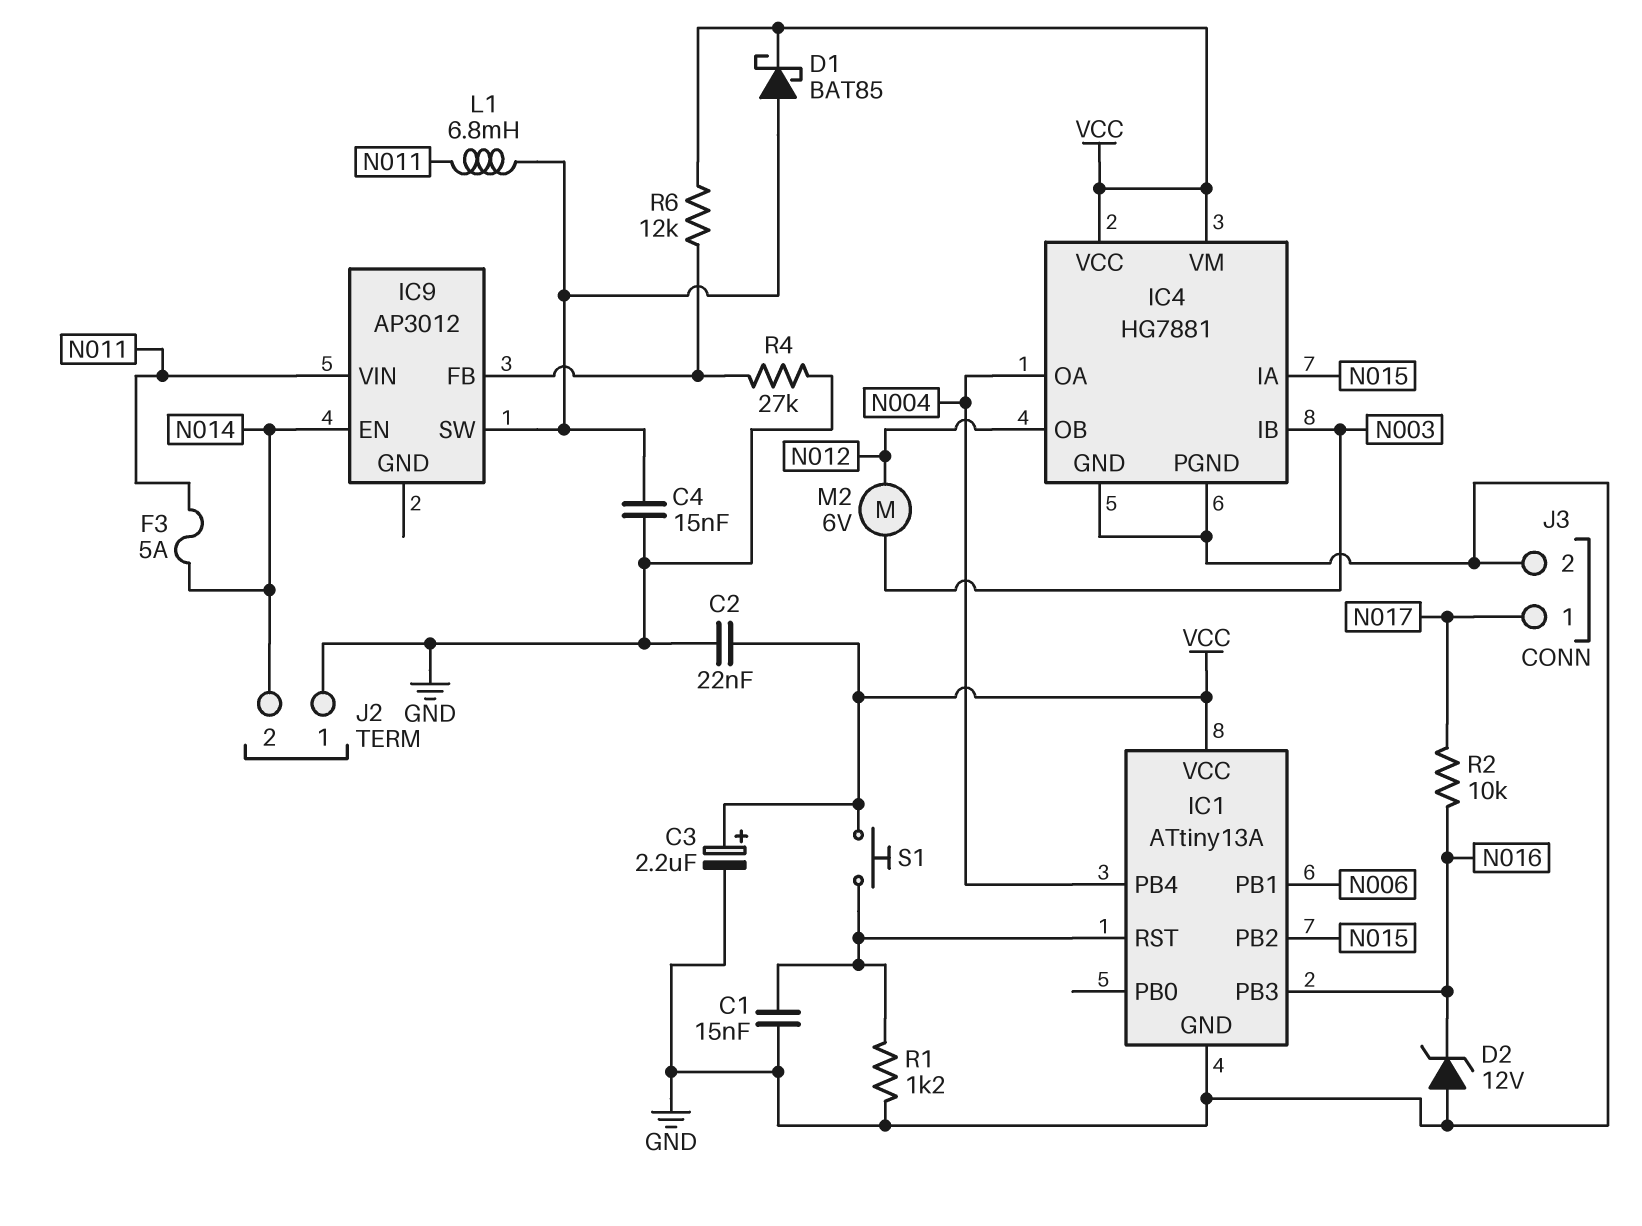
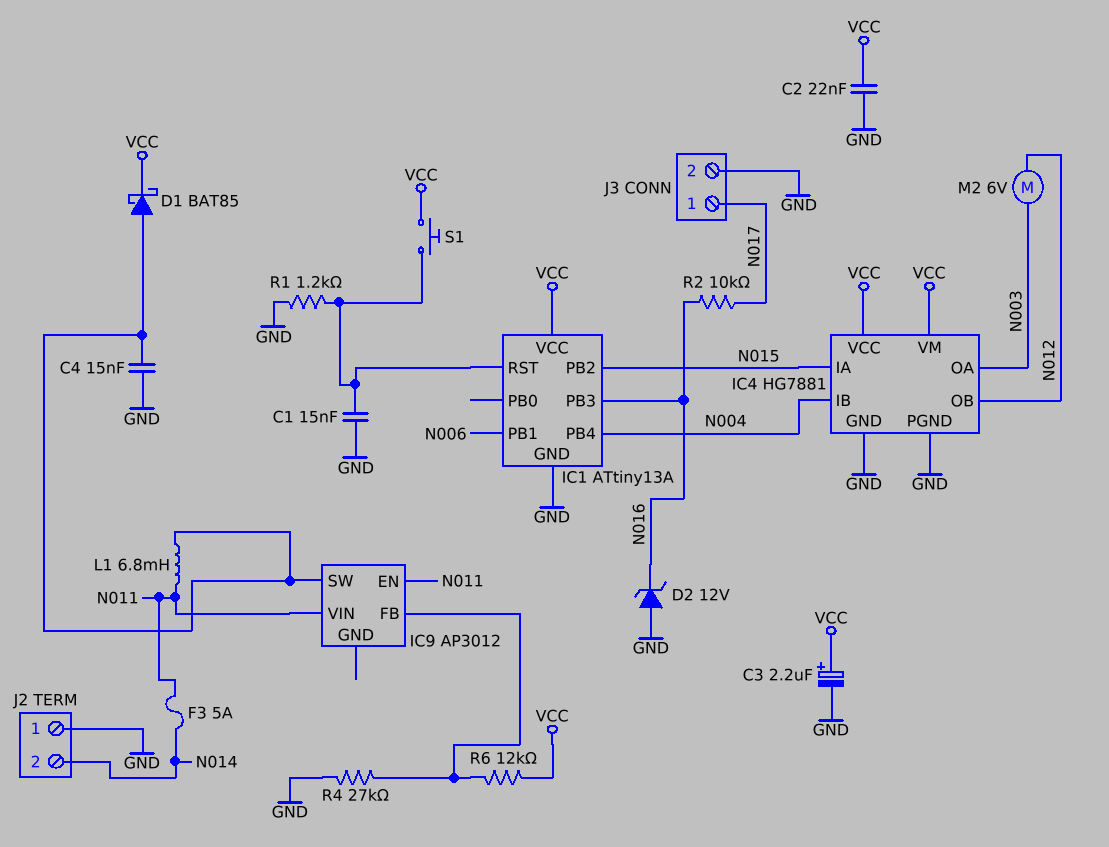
IC4 pin IB: N003 -> N004
IC4 pin OA: N004 -> N003
IC9 pin EN: N014 -> N011

